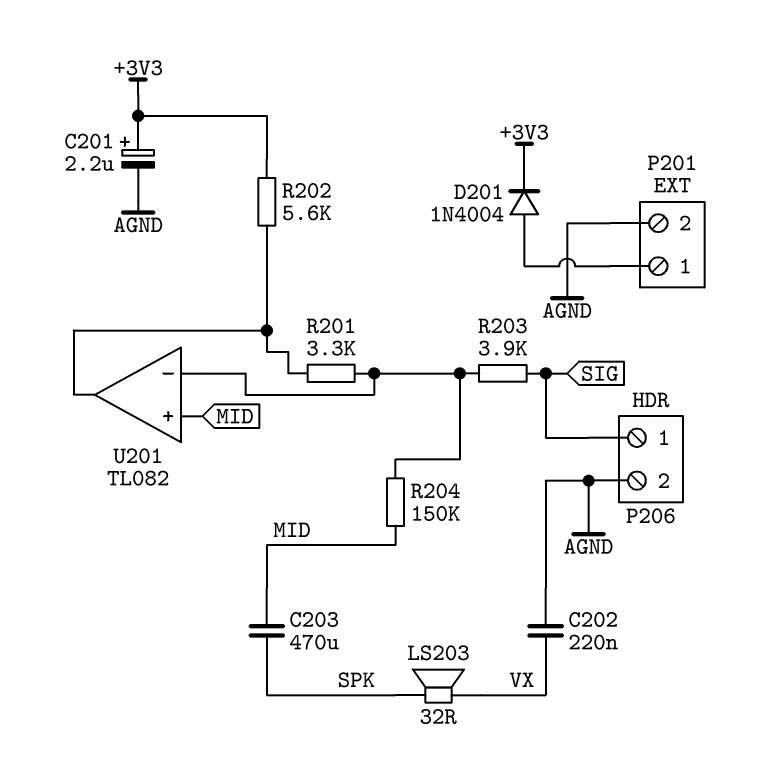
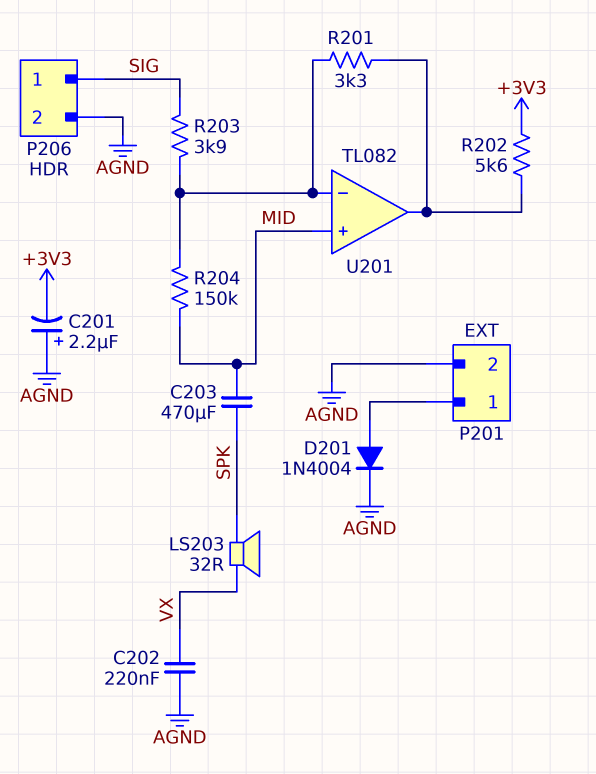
C201: 2.2uF (plus +3V3, minus AGND) -> 2.2uF (plus AGND, minus +3V3)
D201: diode 1N4004 (A P201/1, K +3V3) -> diode 1N4004 (A P201/1, K AGND)

